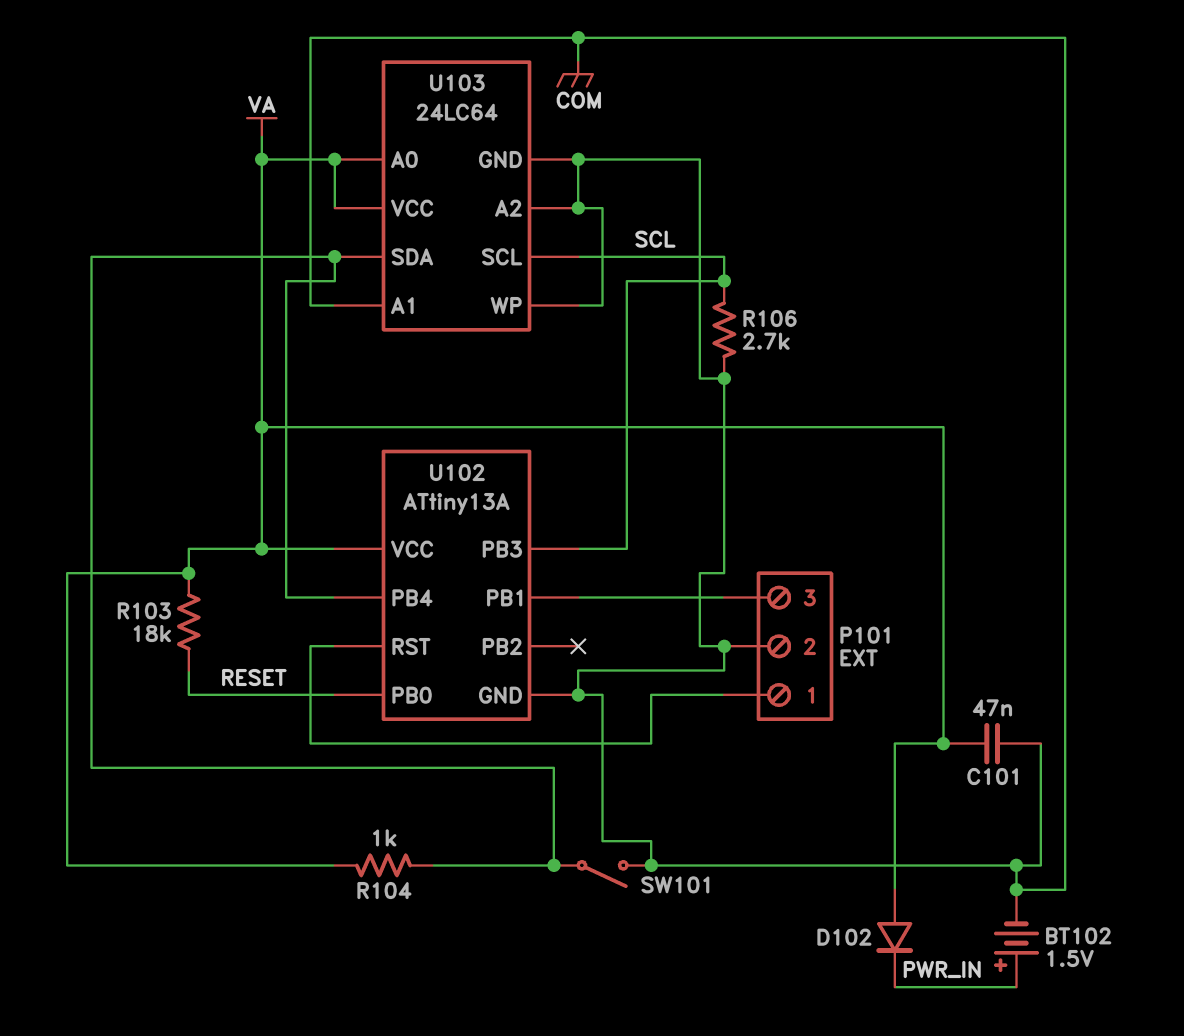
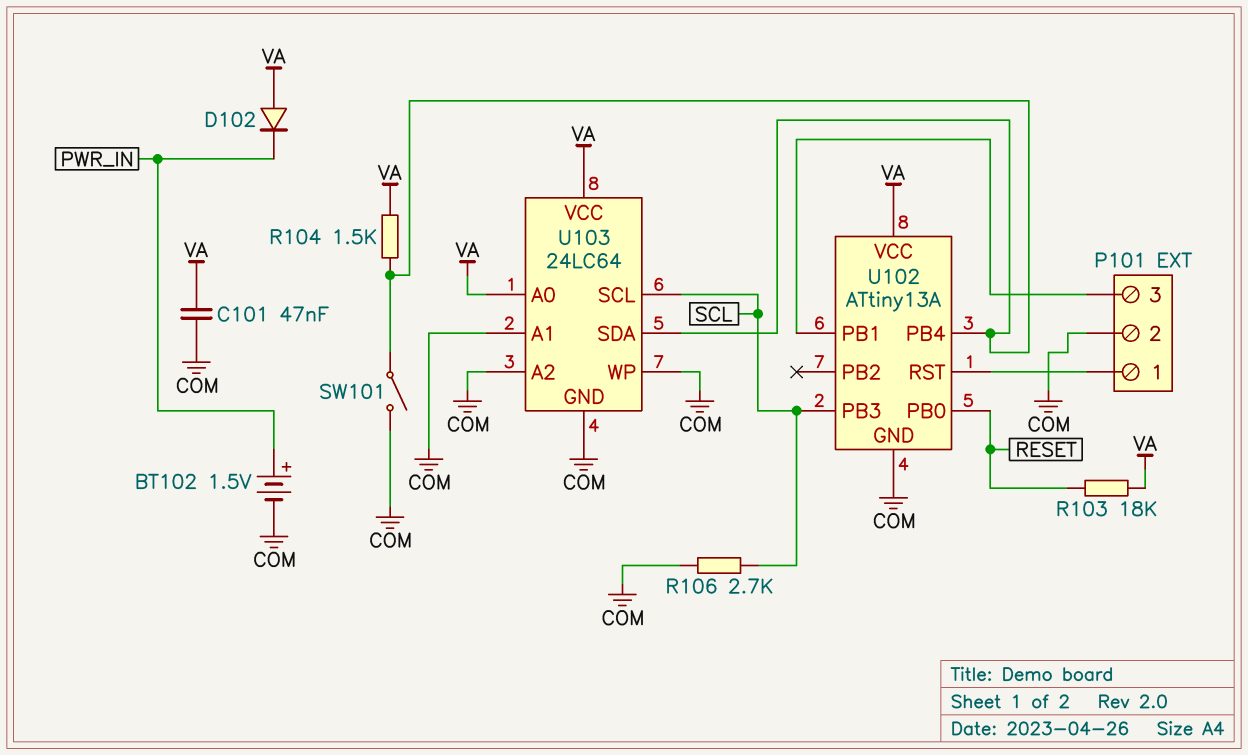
R104: 1k (U102/PB4, VA) -> 1.5k (U102/PB4, VA)

